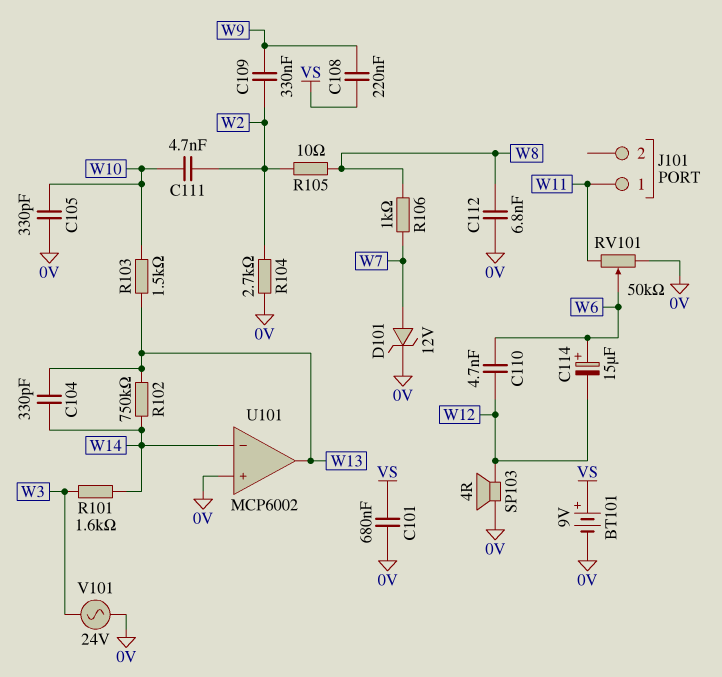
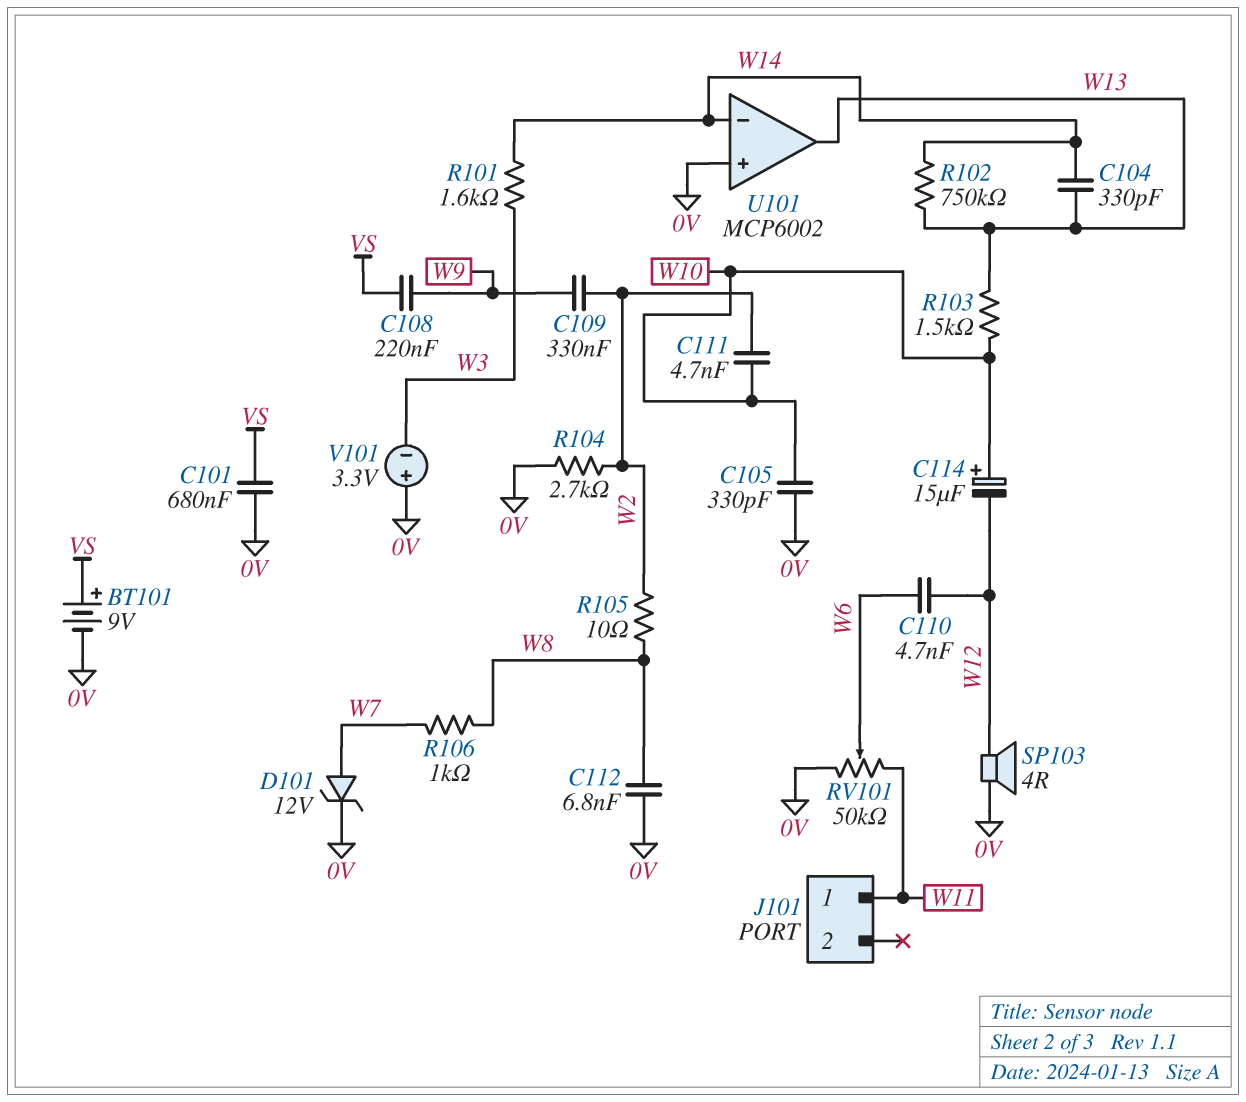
C114: 15uF (plus W6, minus W12) -> 15uF (plus W10, minus W12)
V101: AC 24V (0V, W3) -> 3.3V (plus 0V, minus W3)

